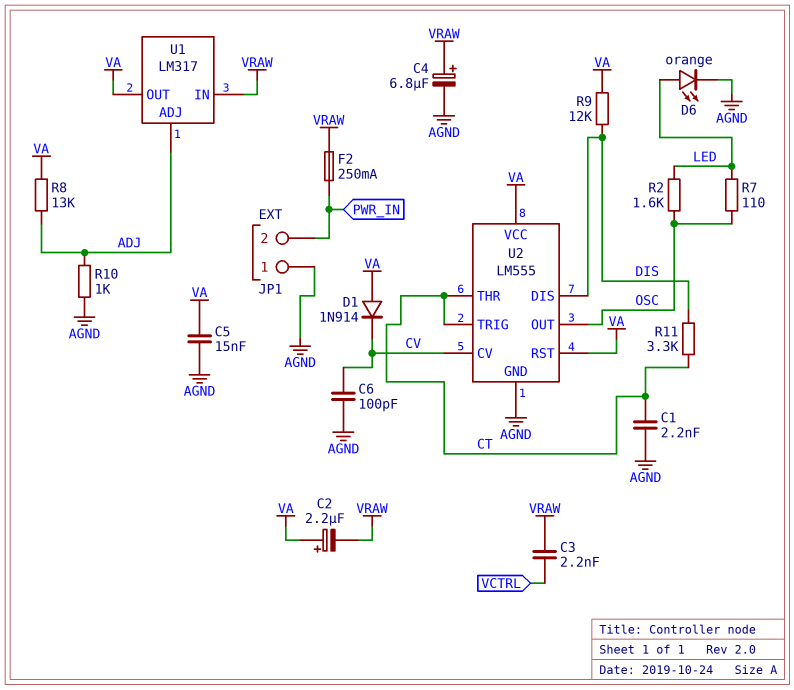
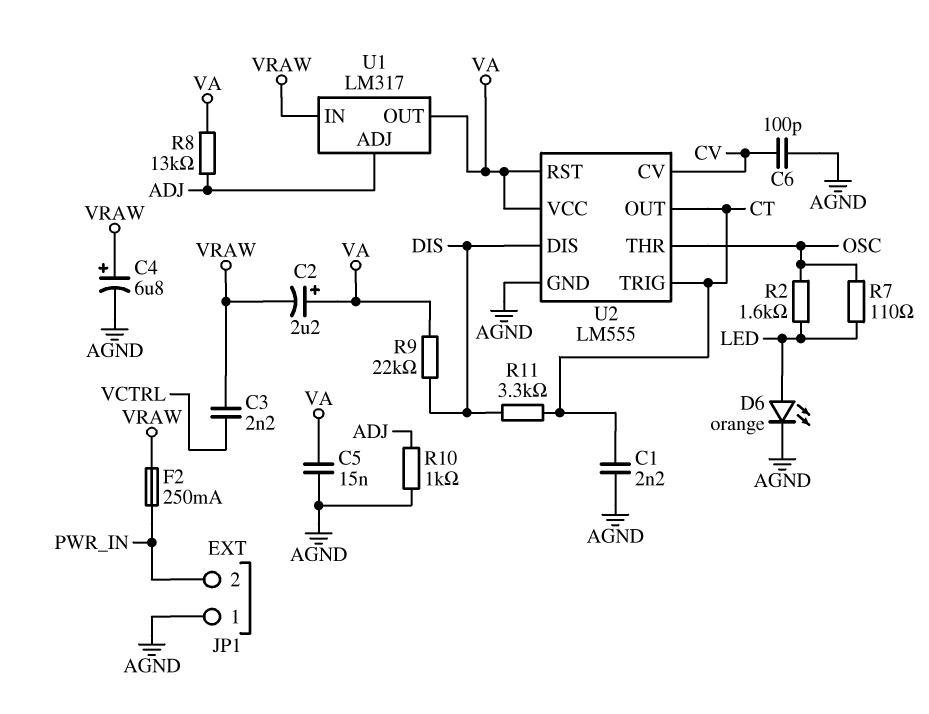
D1: diode 1N914 (A VA, K CV) -> none
R9: 12k (DIS, VA) -> 22k (DIS, VA)
U2 pin OUT: OSC -> CT
U2 pin THR: CT -> OSC

